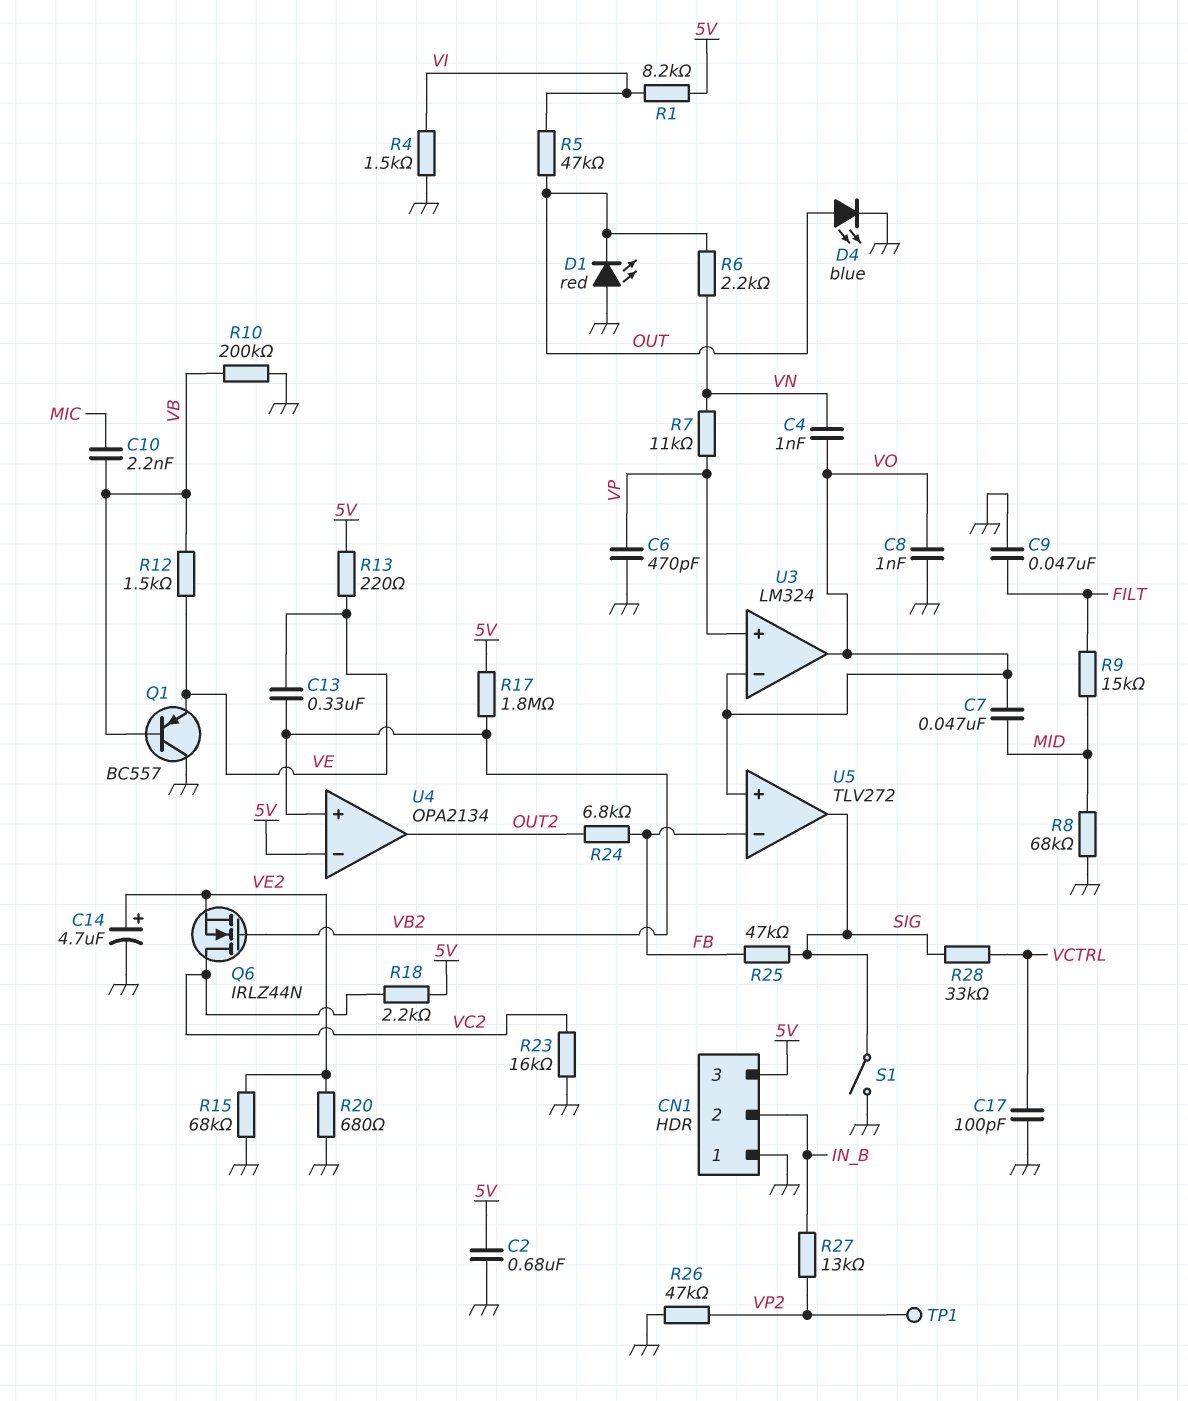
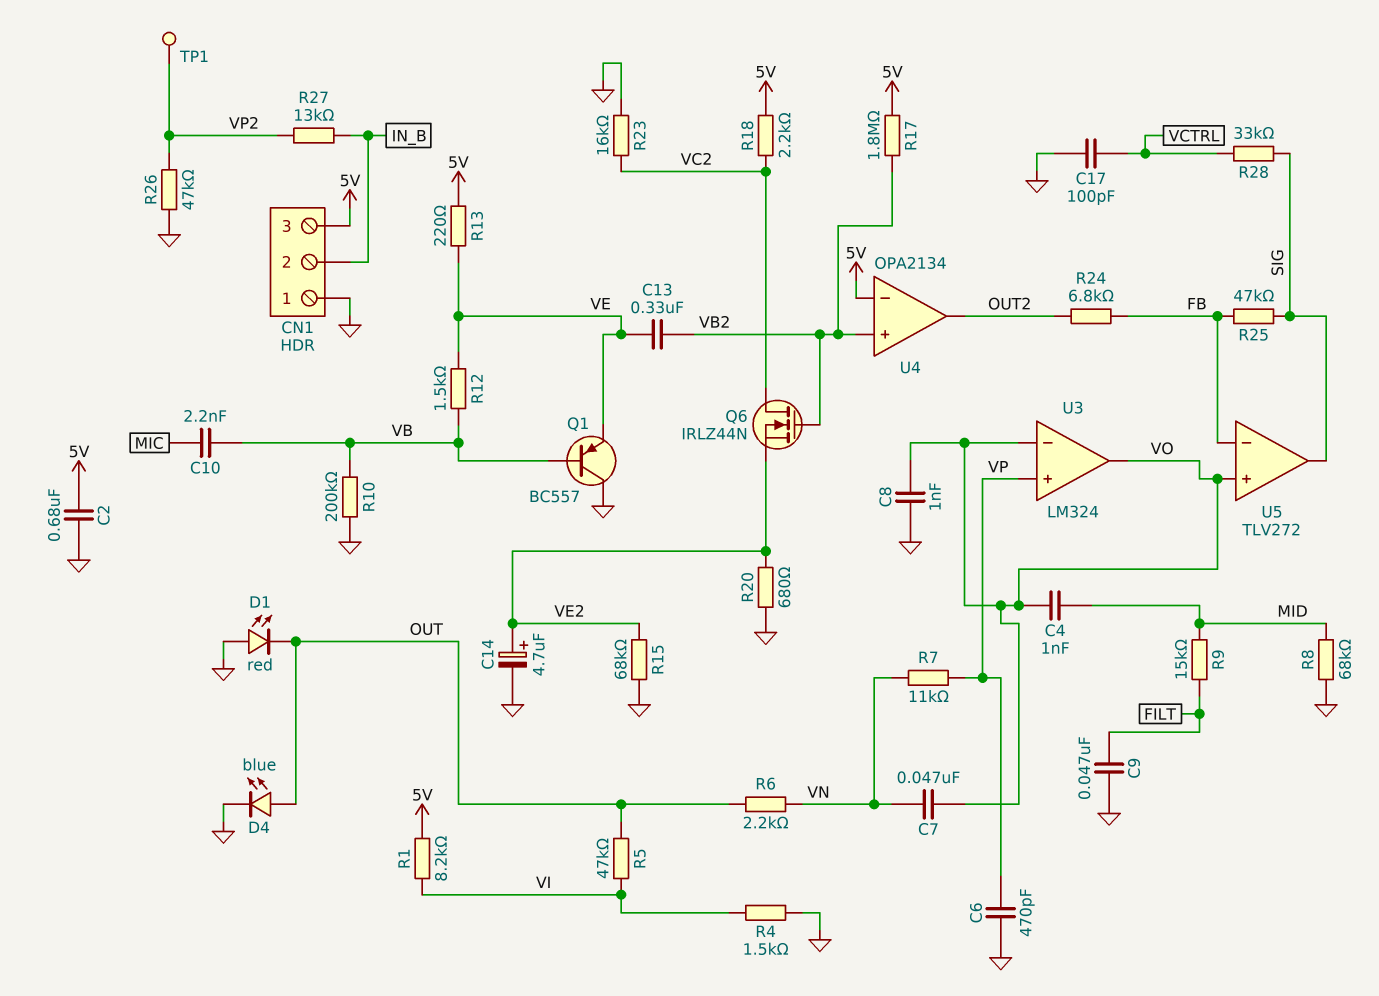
C4: 1nF (VN, VO) -> 1nF (MID, VO)
C7: 47nF (MID, VO) -> 47nF (VN, VO)
S1: switch (GND, SIG) -> none

